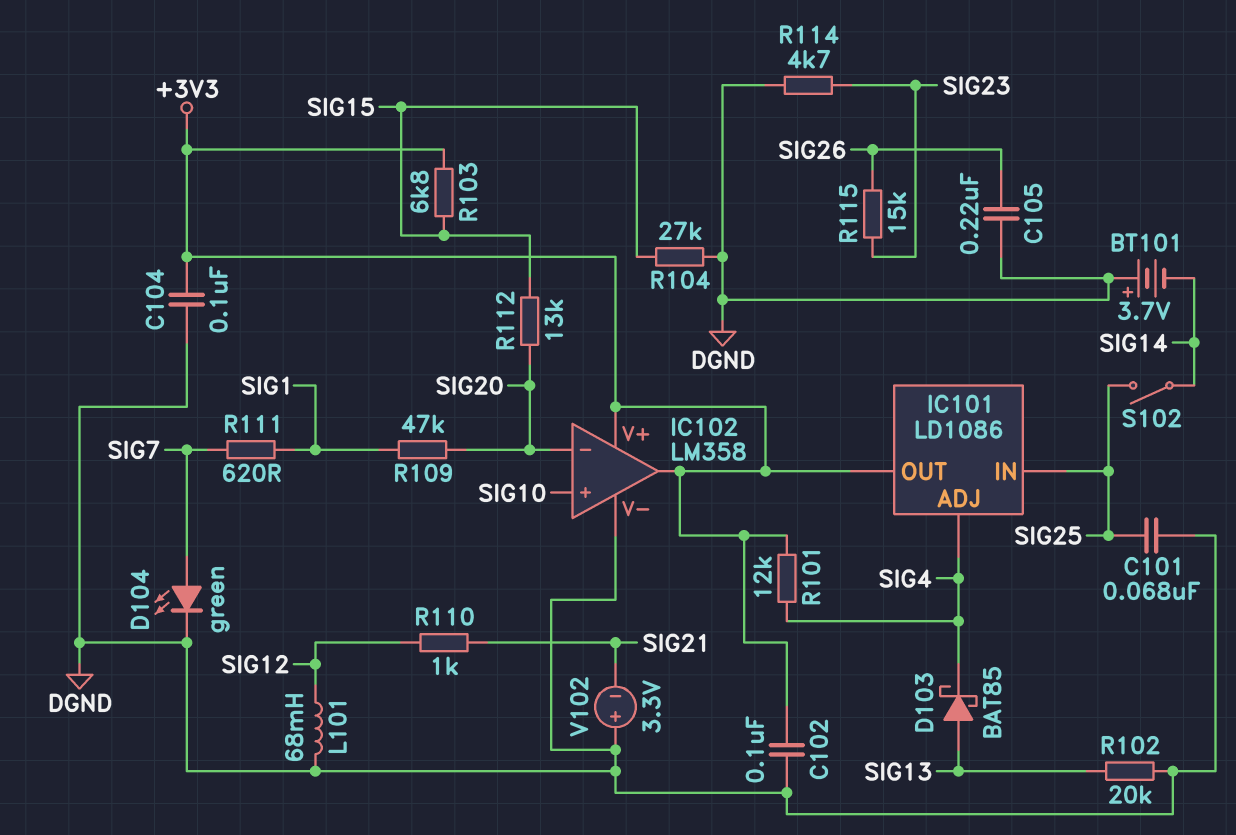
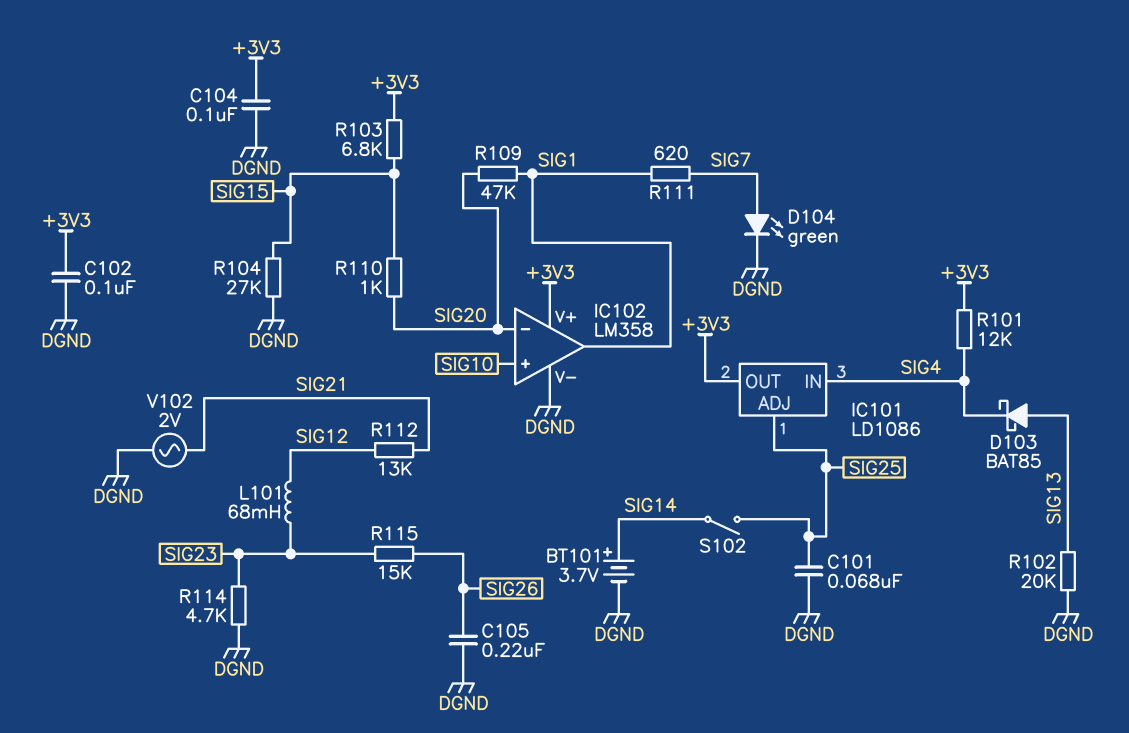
BT101: 3.7V (plus DGND, minus SIG14) -> 3.7V (plus SIG14, minus DGND)
IC101 pin ADJ: SIG4 -> SIG25
IC101 pin IN: SIG25 -> SIG4
IC102 pin out: +3V3 -> SIG1
L101: 68mH (DGND, SIG12) -> 68mH (SIG12, SIG23)
R110: 1k (SIG12, SIG21) -> 1k (SIG15, SIG20)
R112: 13k (SIG15, SIG20) -> 13k (SIG12, SIG21)
V102: 3.3V (plus DGND, minus SIG21) -> AC 2V (DGND, SIG21)

